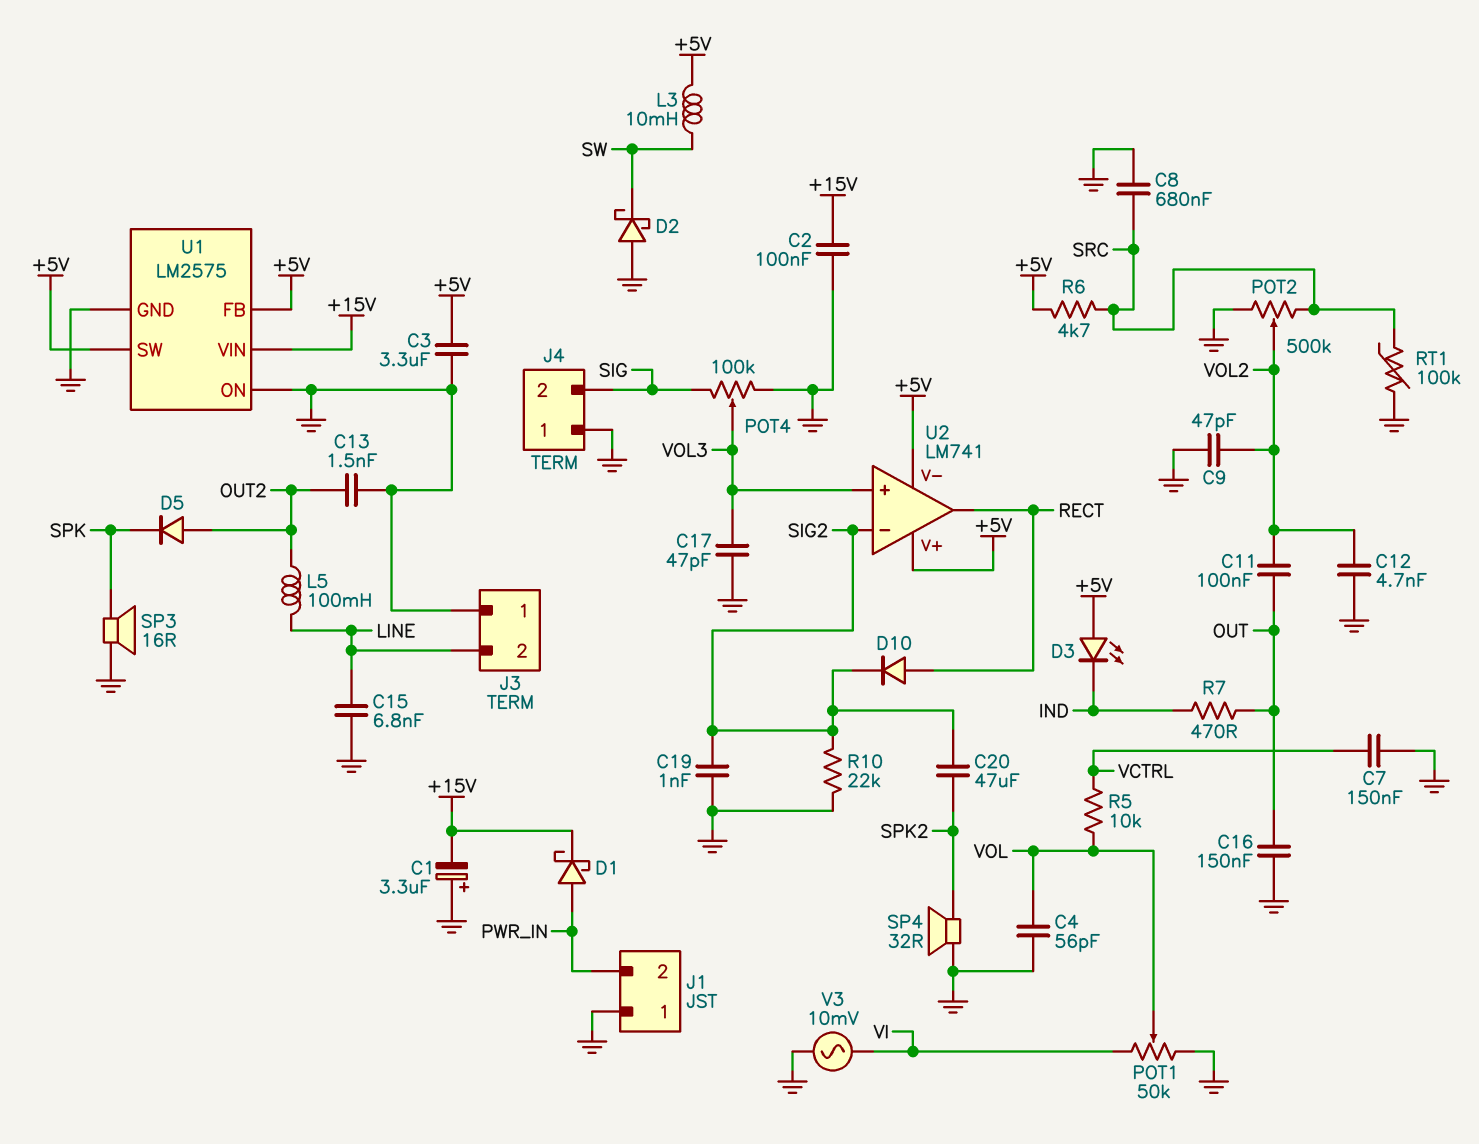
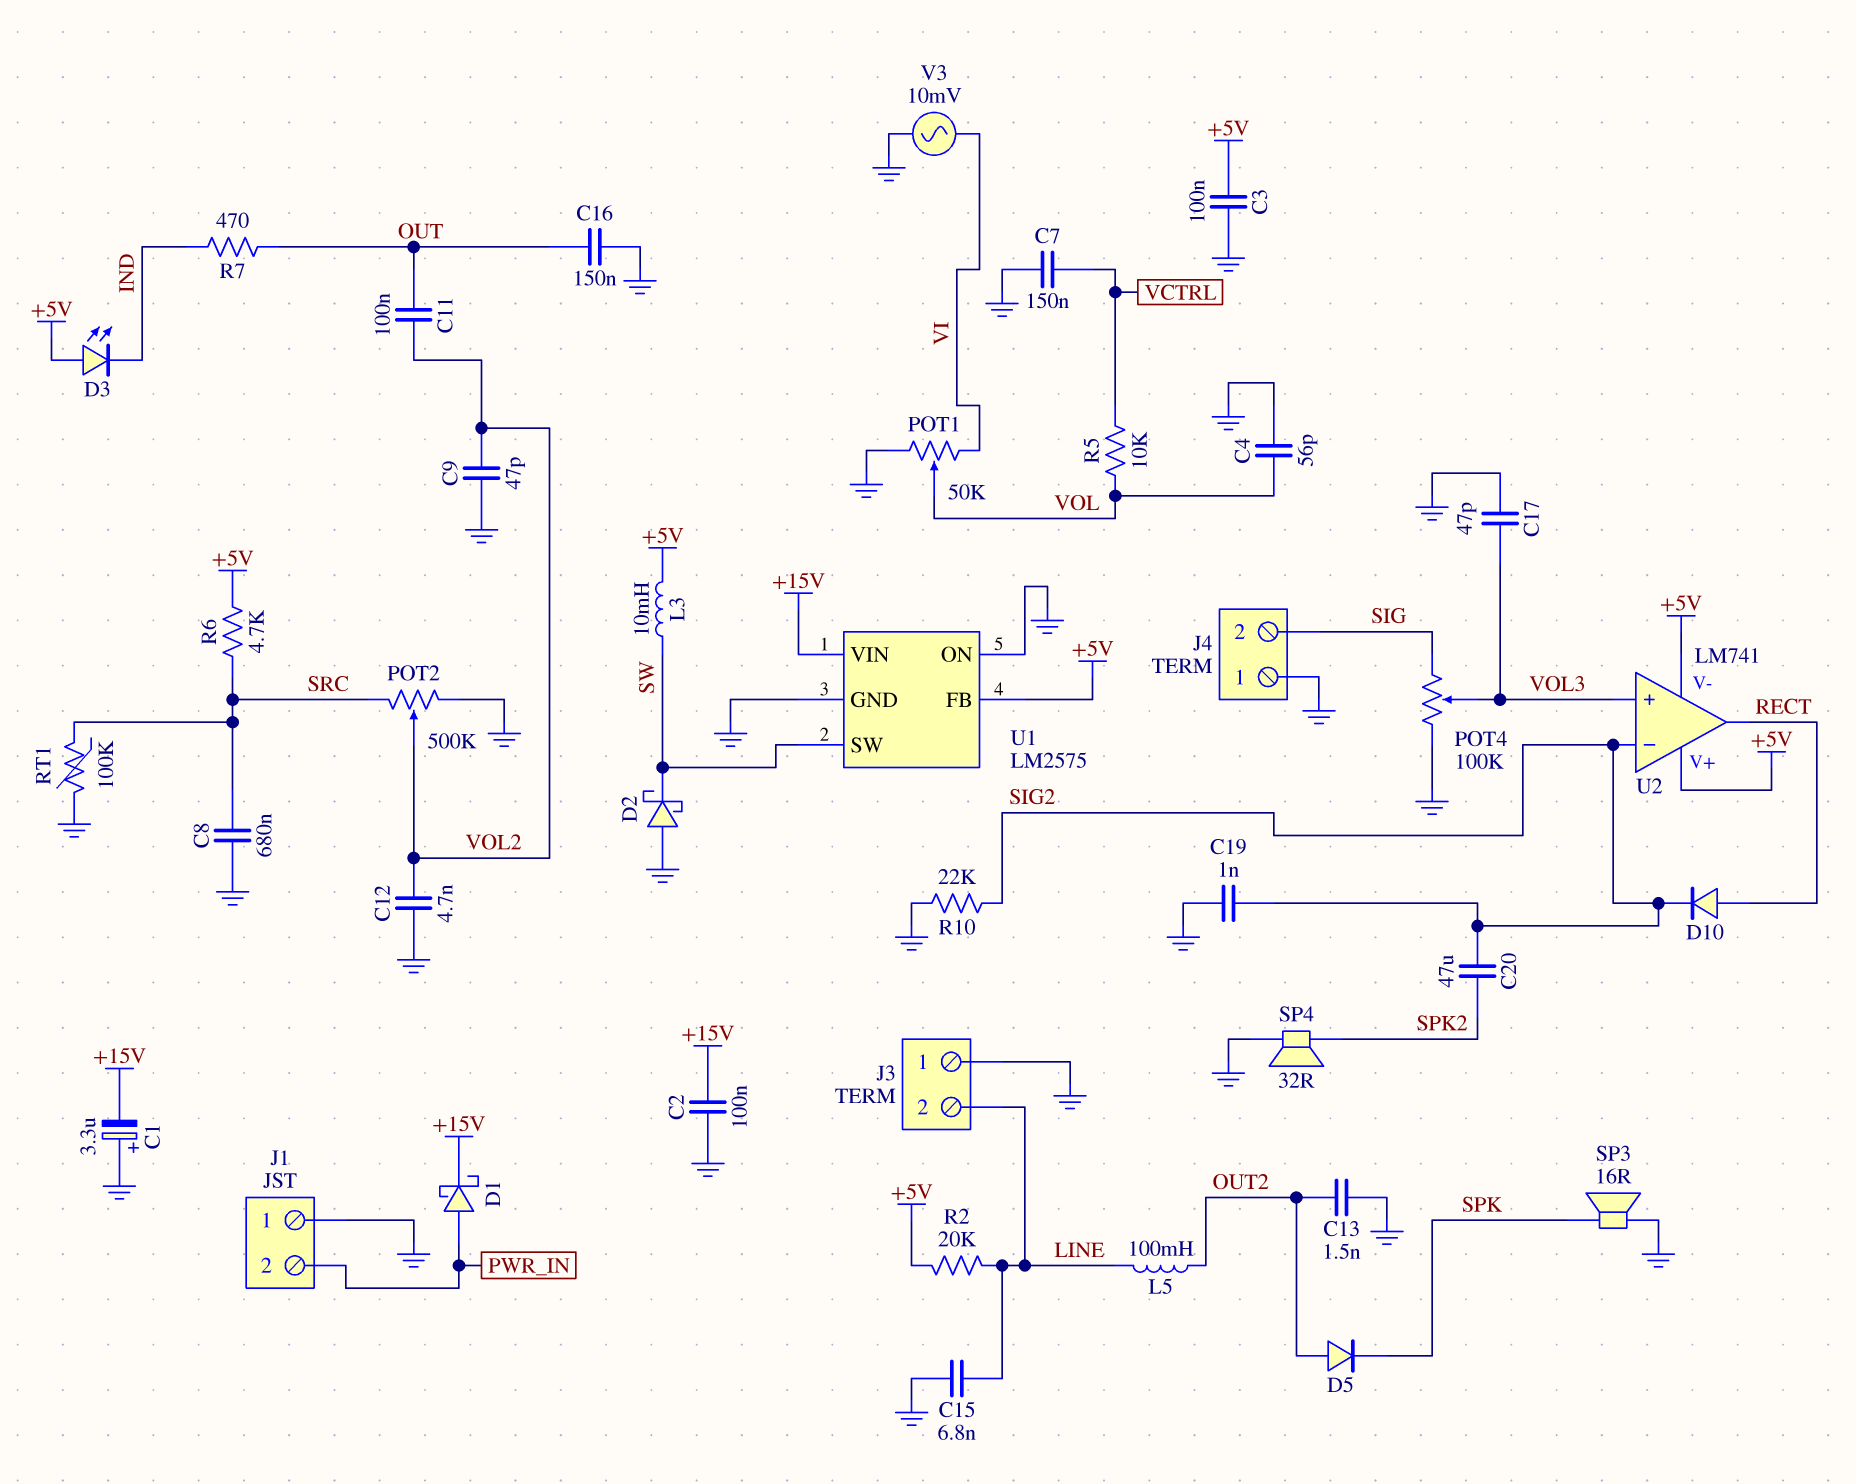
C3: 3.3uF (+5V, GND) -> 100nF (+5V, GND)
R2: none -> 20k (+5V, LINE)
U1 pin SW: +5V -> SW

